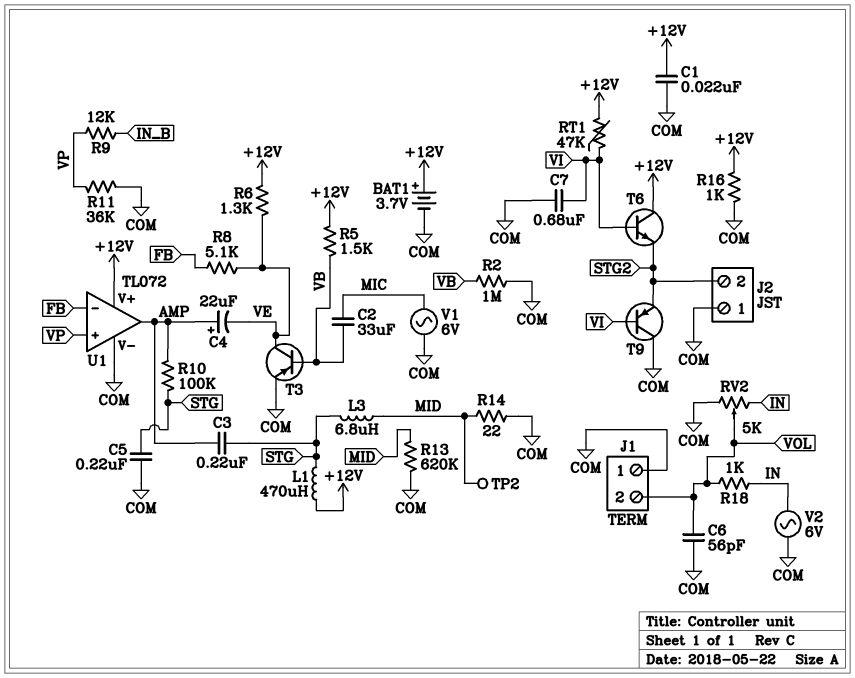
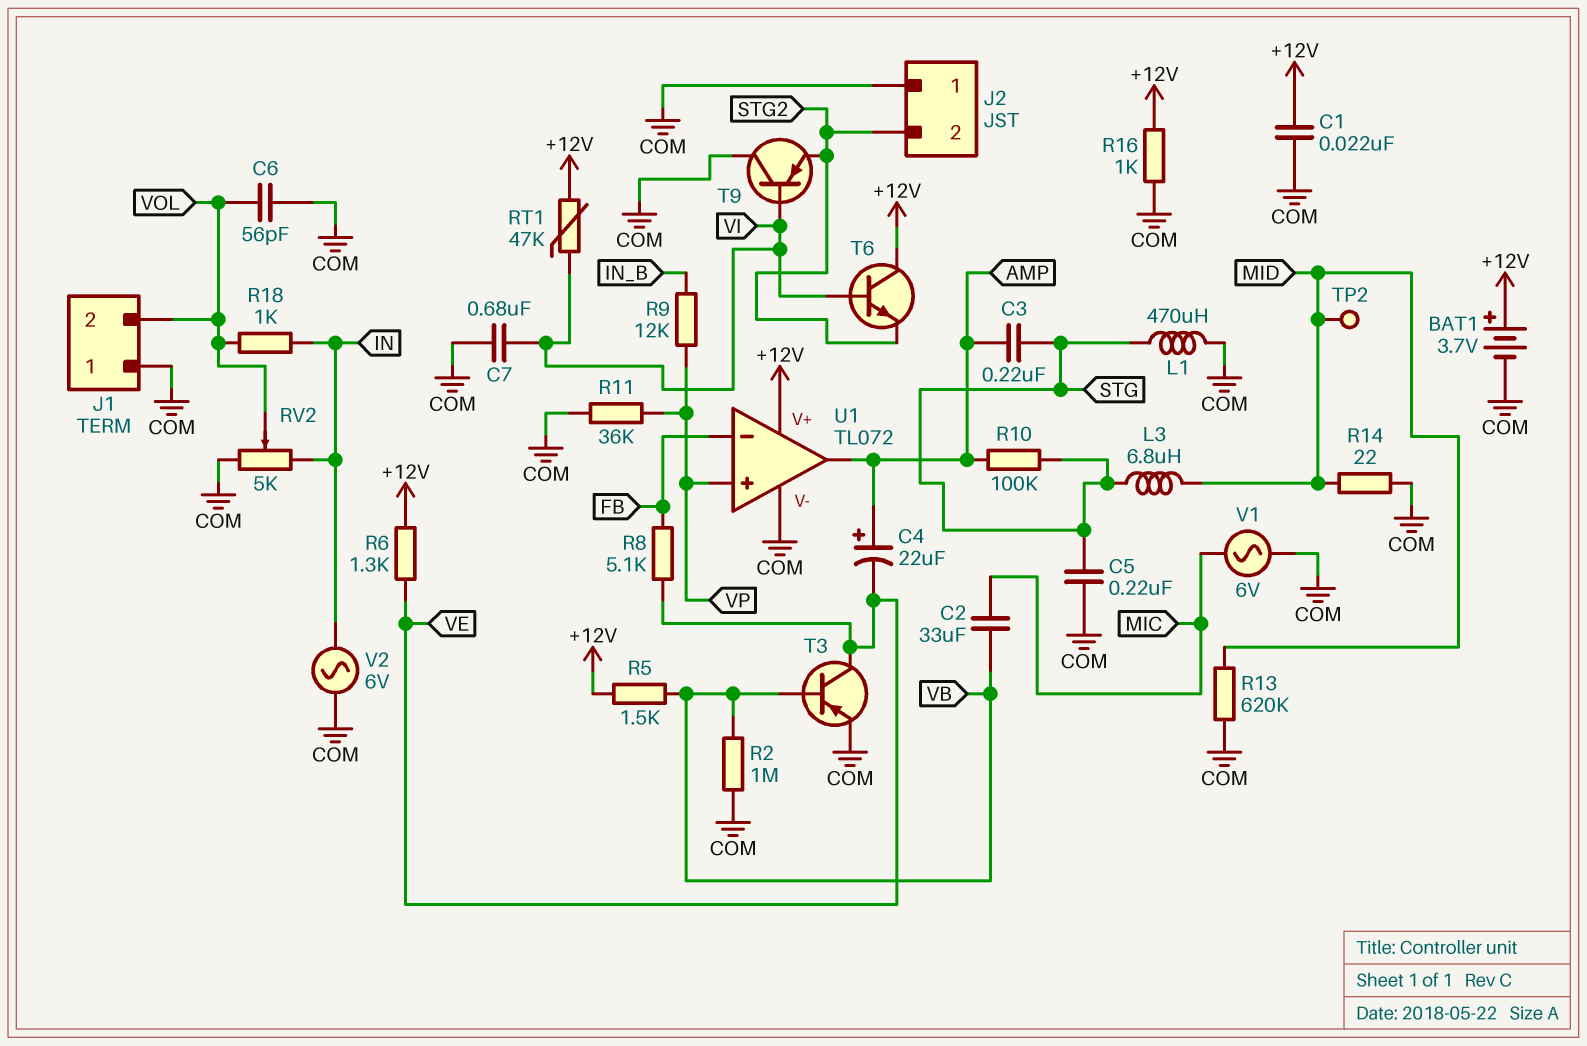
L1: 470uH (+12V, STG) -> 470uH (COM, STG)

